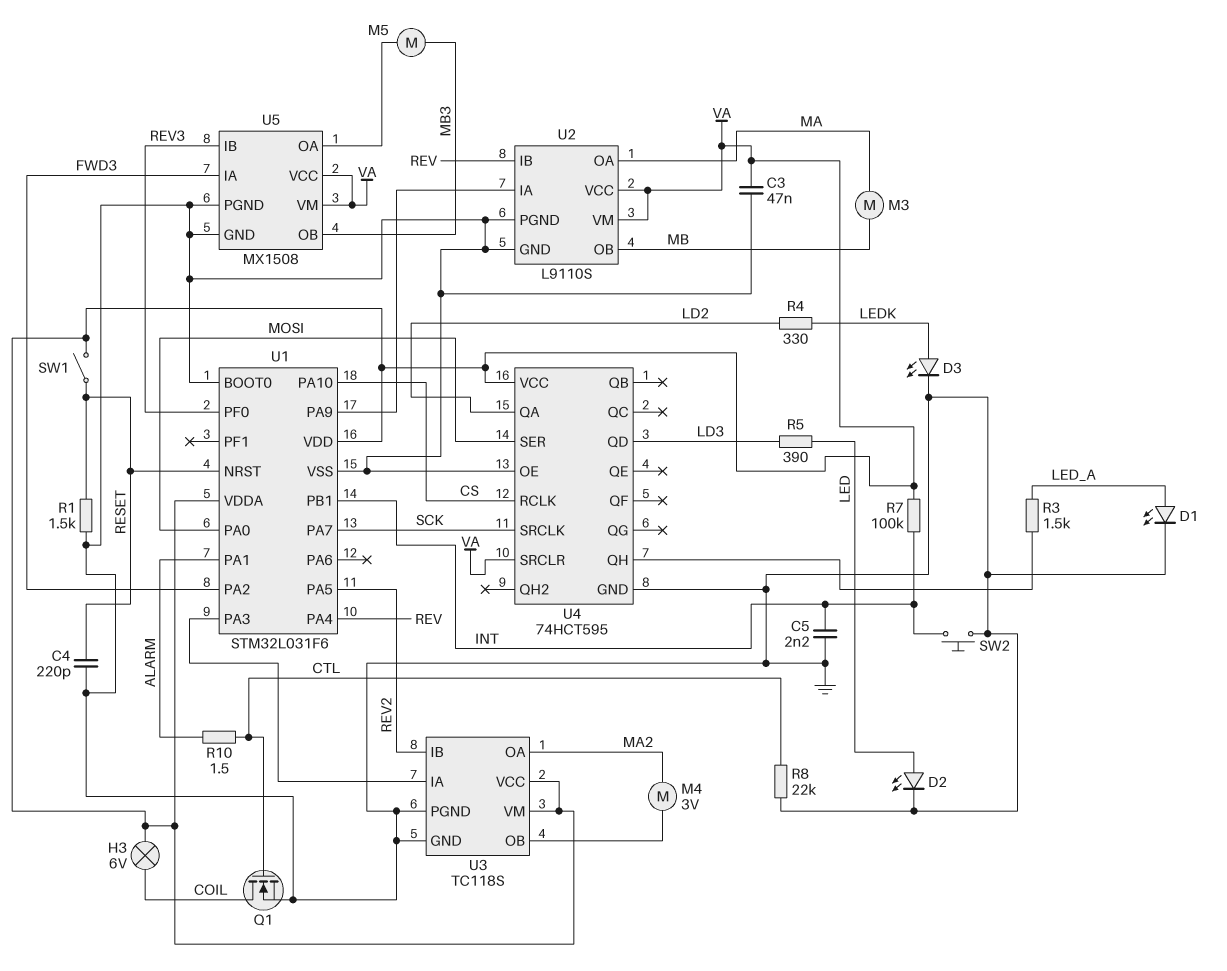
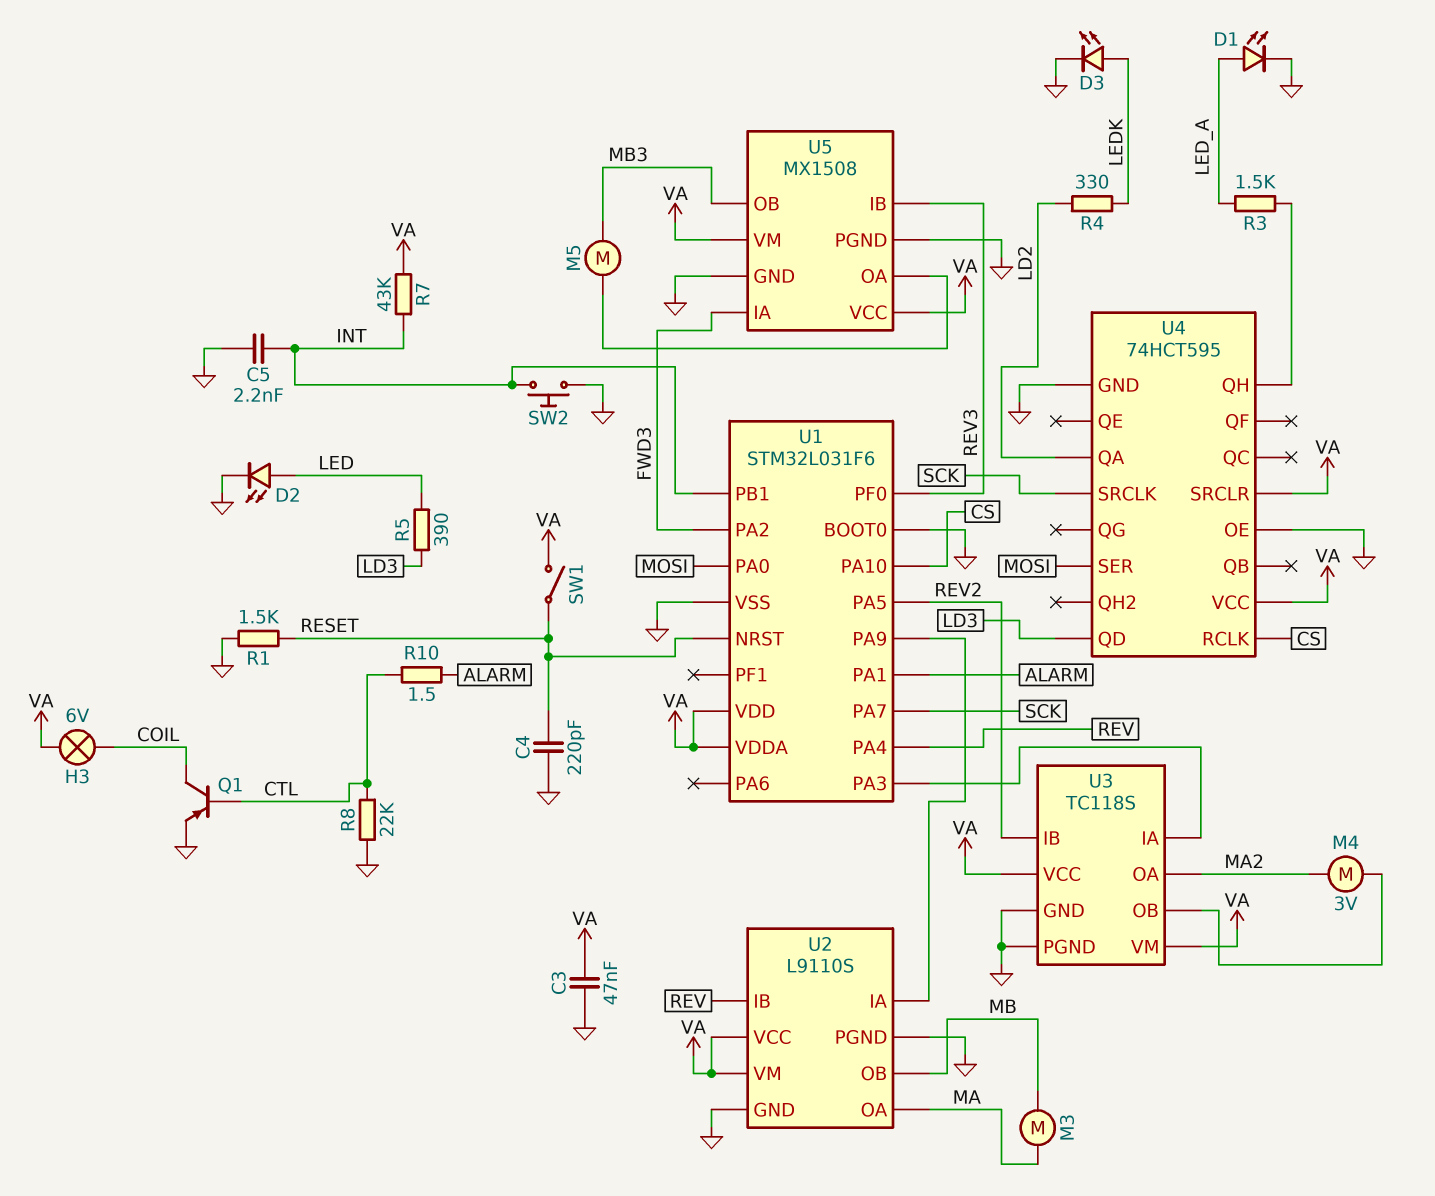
Q1: NMOS (G CTL, D COIL, S GND) -> PNP (B CTL, C COIL, E GND)
R7: 100k (INT, VA) -> 43k (INT, VA)

